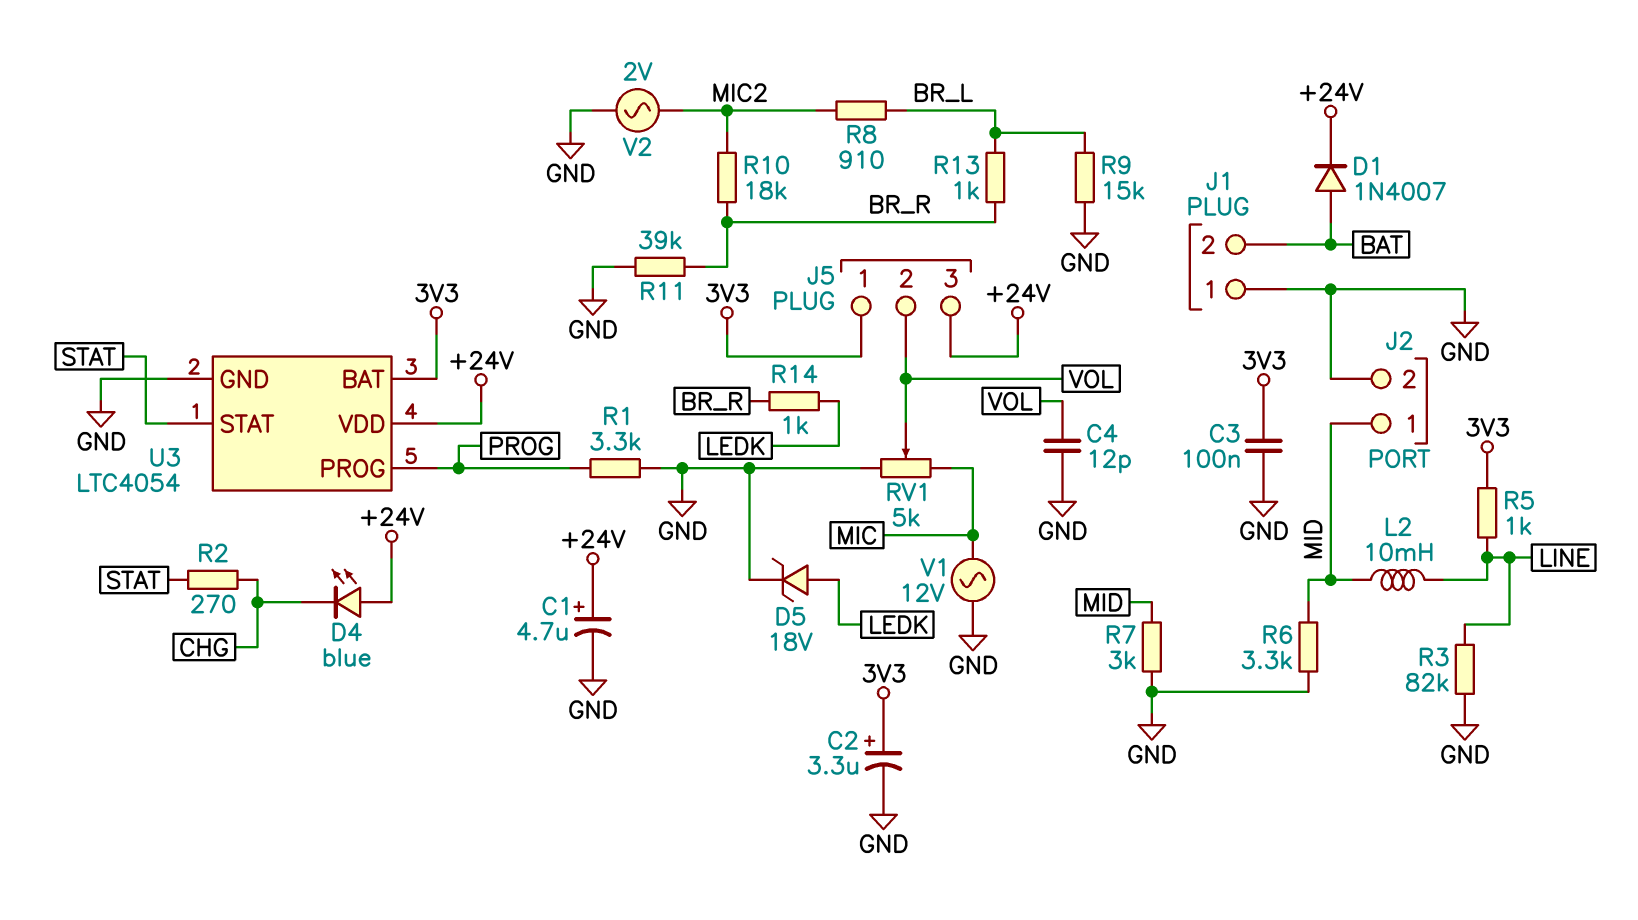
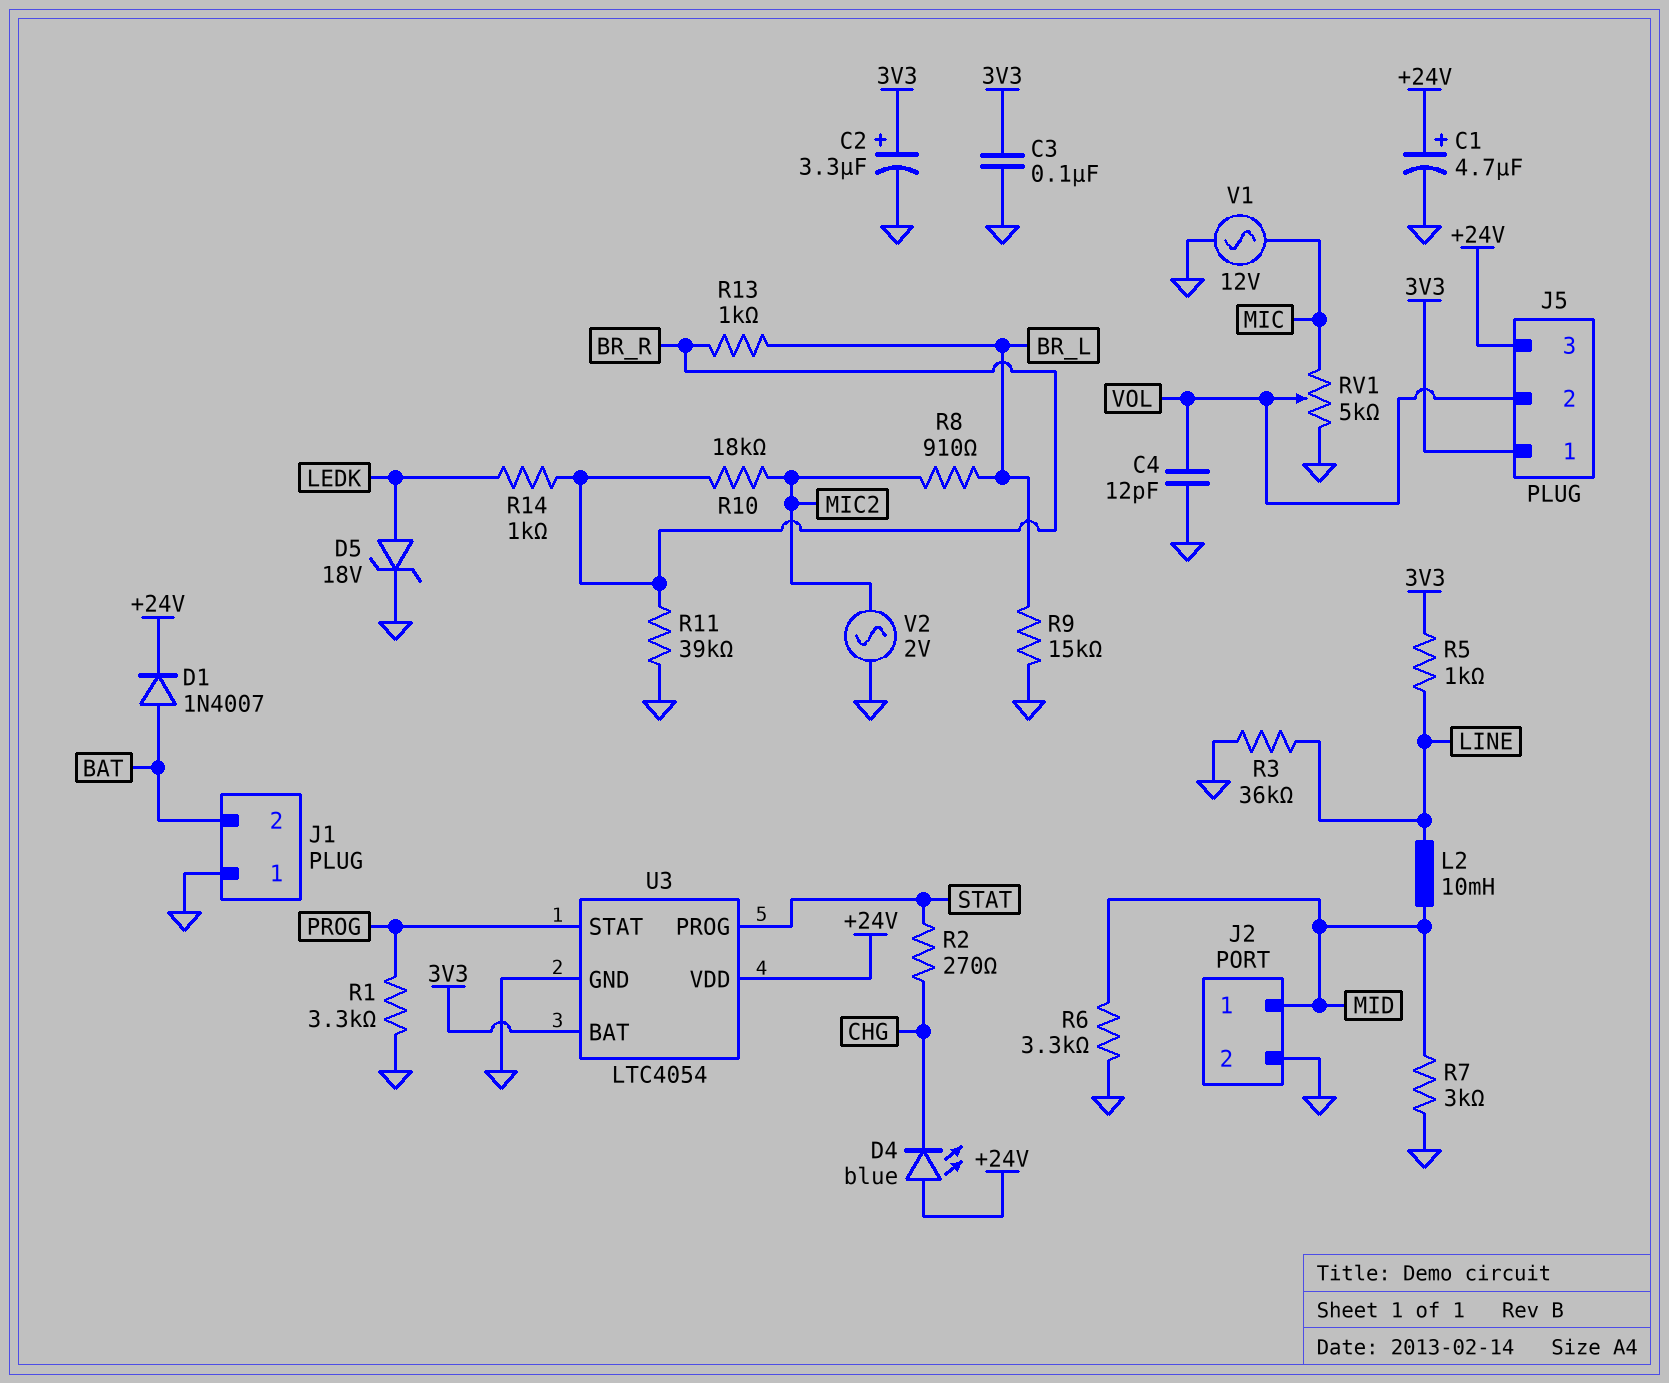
R3: 82k (GND, LINE) -> 36k (GND, LINE)
U3 pin PROG: PROG -> STAT
U3 pin STAT: STAT -> PROG

